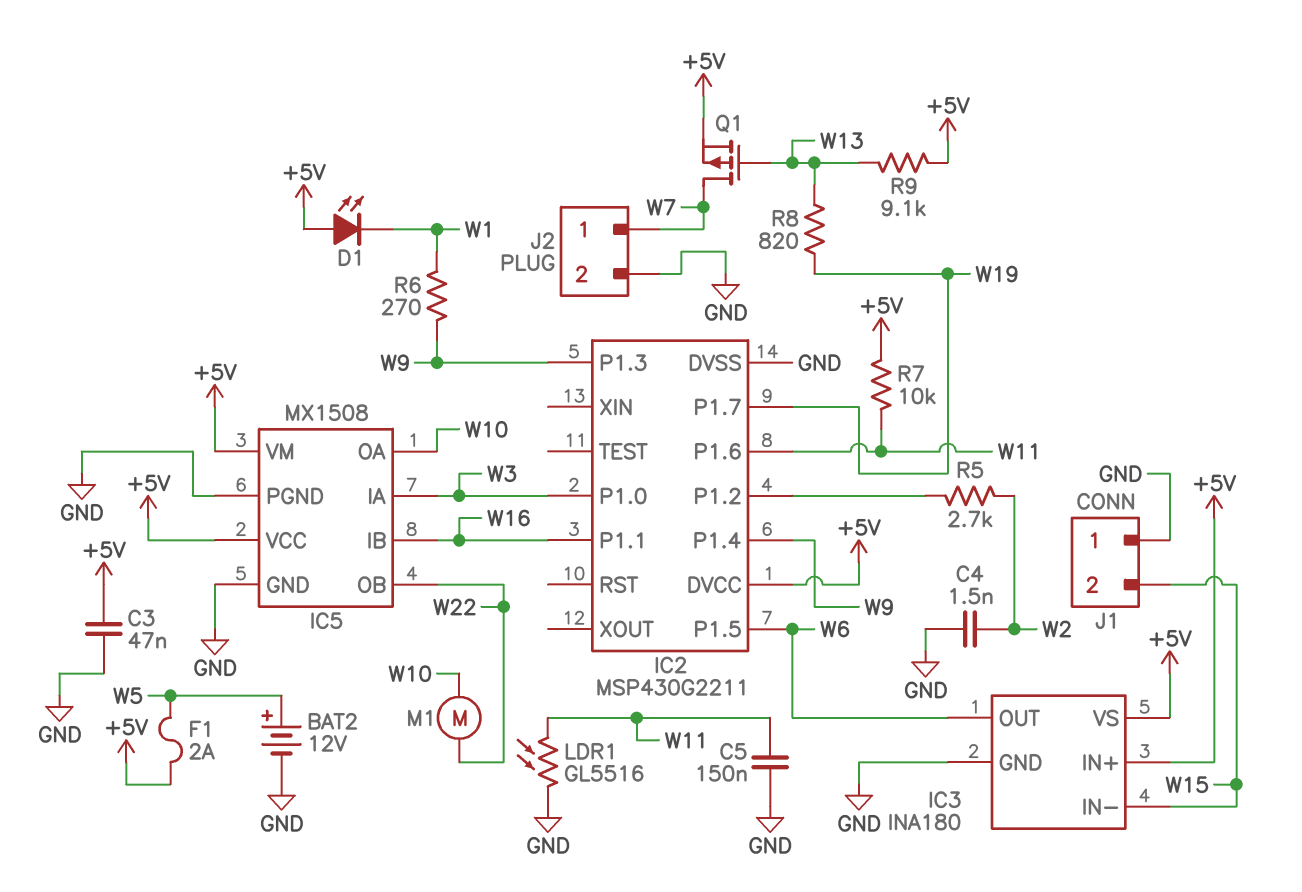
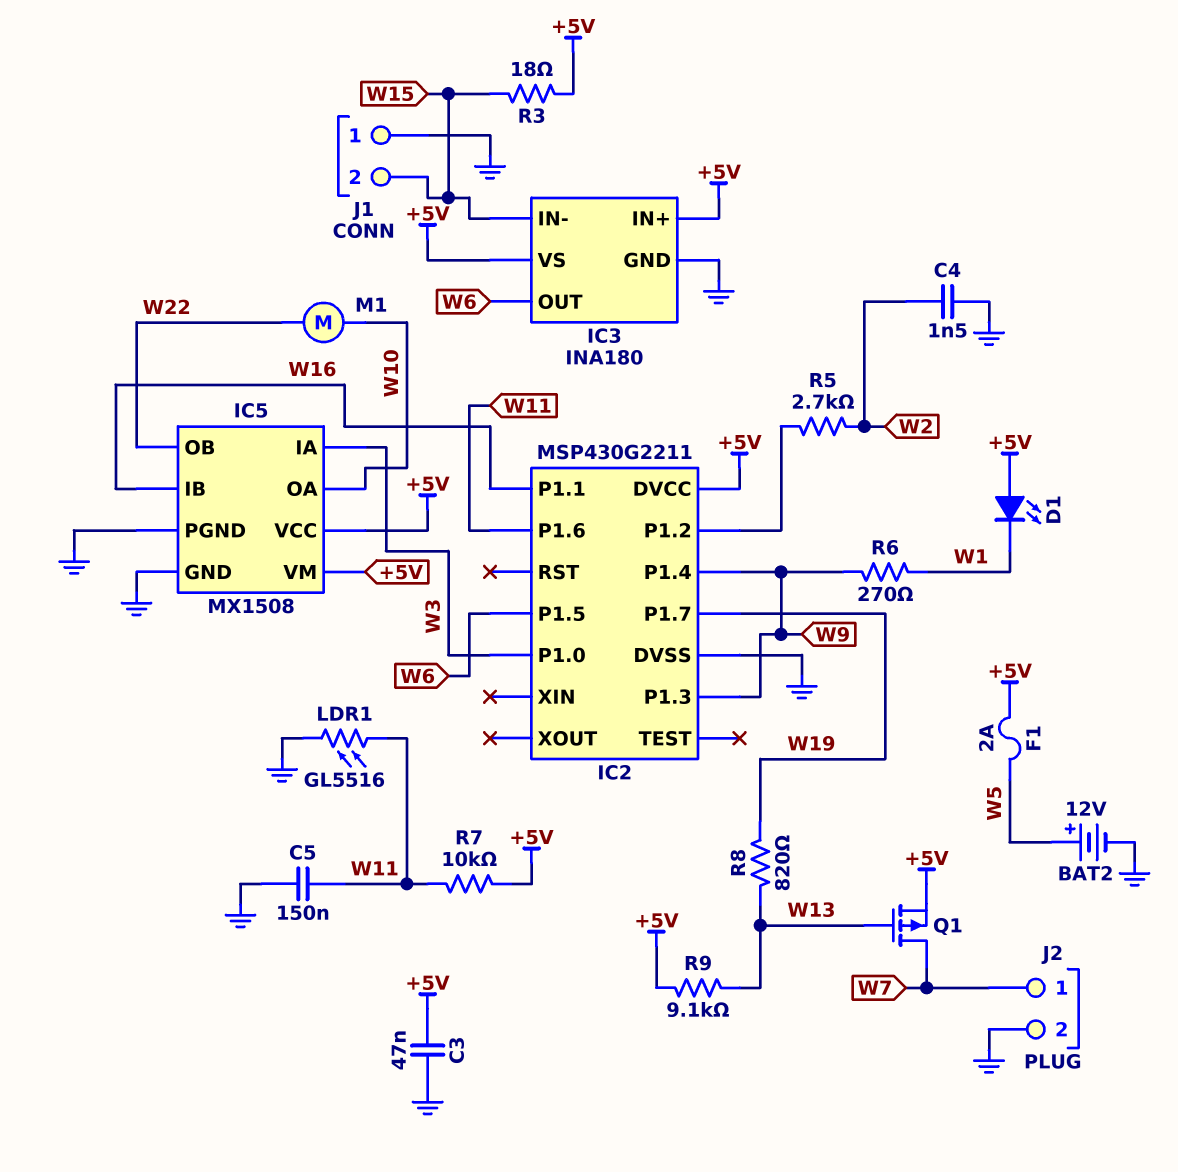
R3: none -> 18 (+5V, W15)

